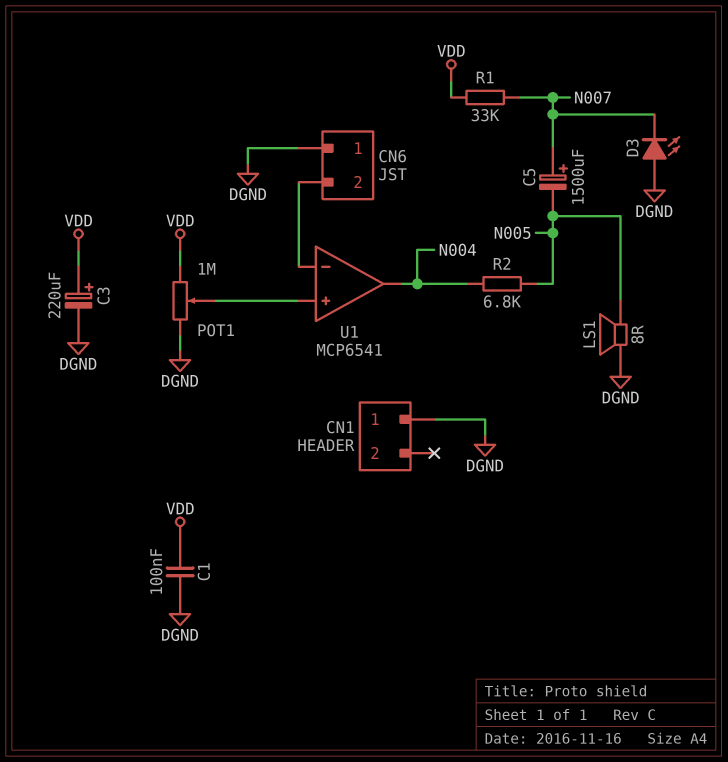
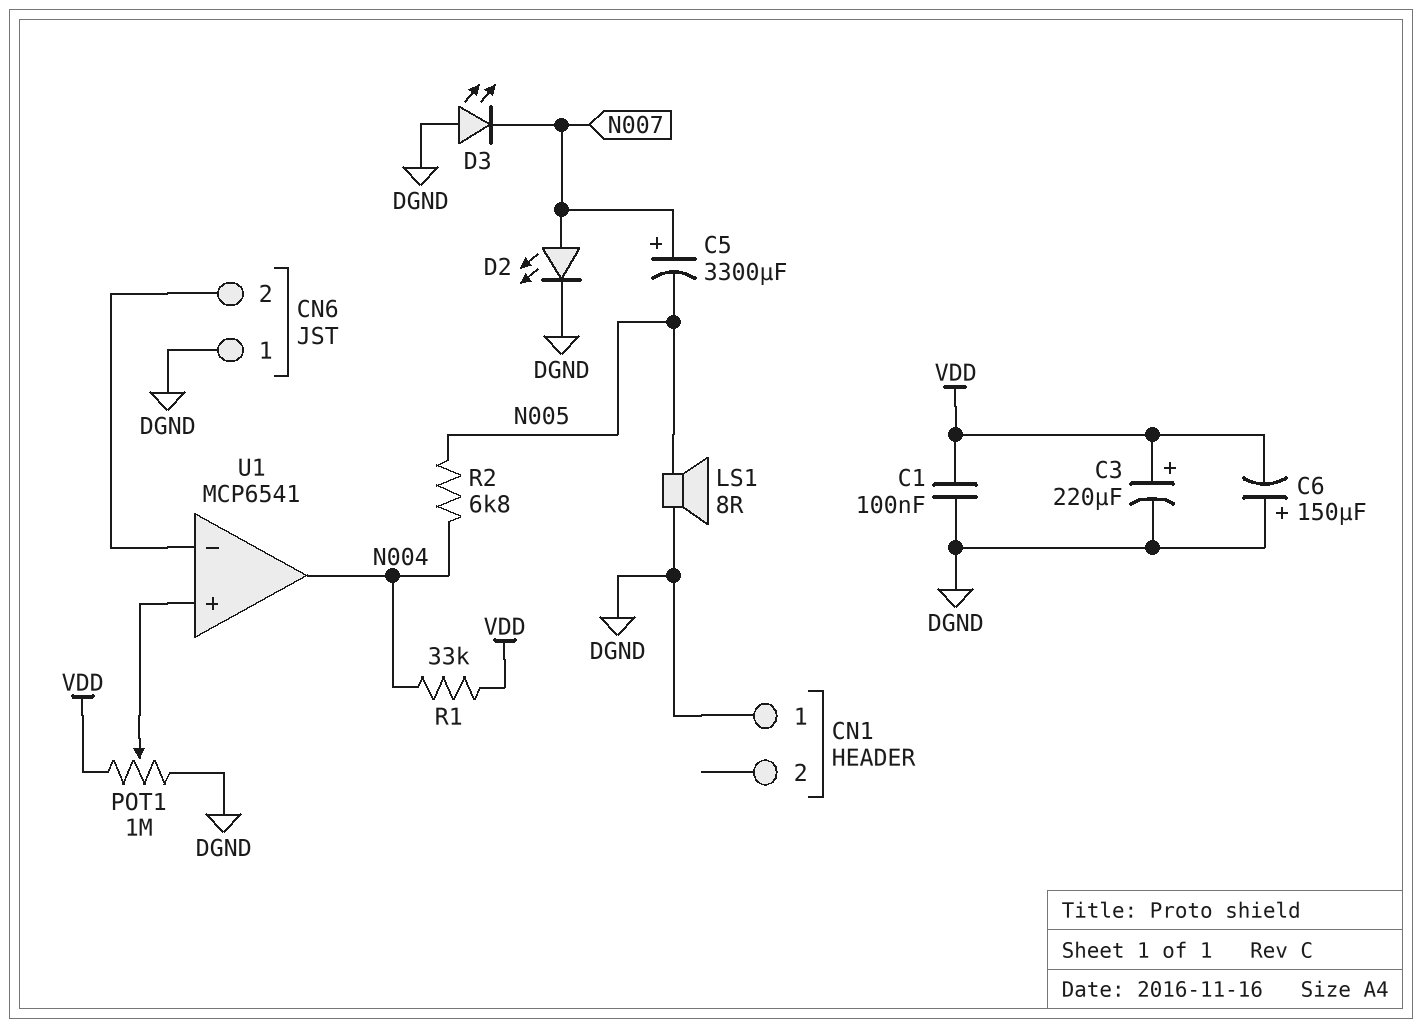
C5: 1500uF (plus N007, minus N005) -> 3300uF (plus N007, minus N005)
C6: none -> 150uF (plus DGND, minus VDD)
D2: none -> LED (A N007, K DGND)
R1: 33k (N007, VDD) -> 33k (N004, VDD)

